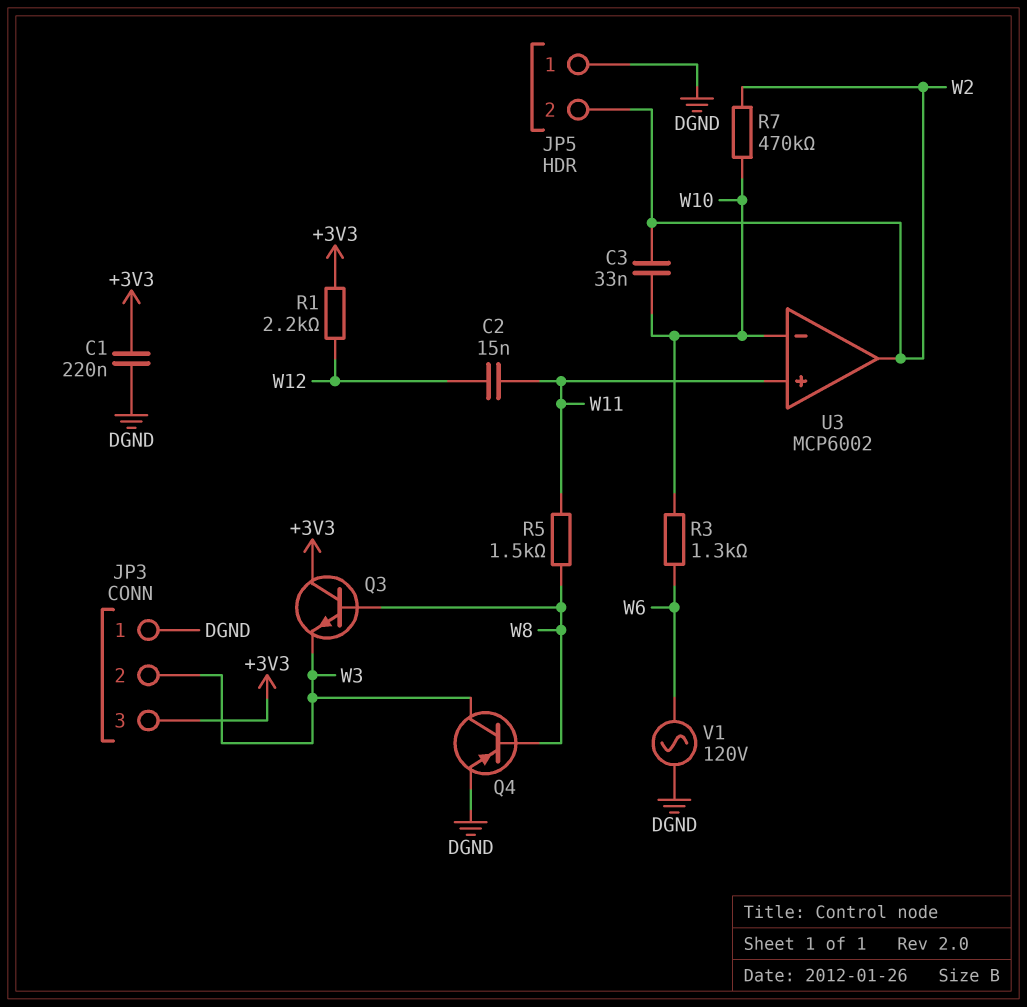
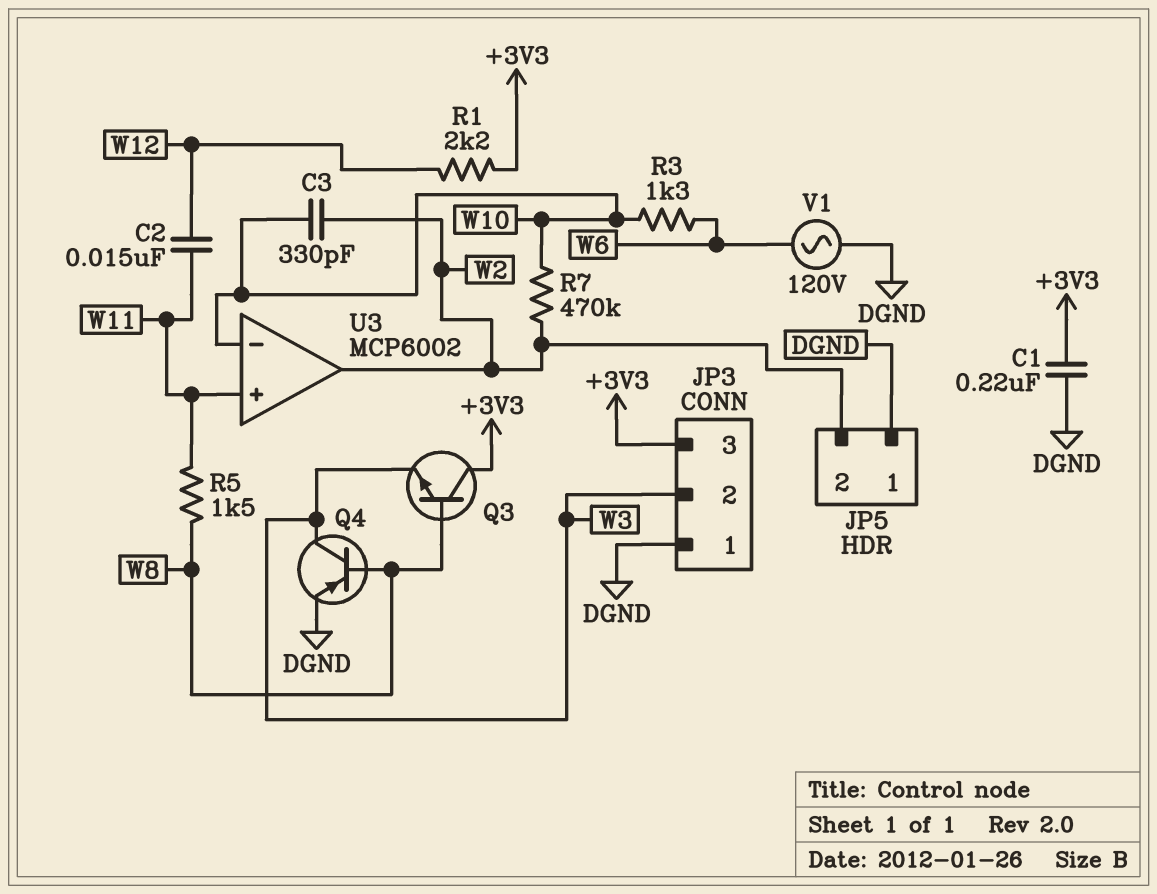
C3: 33nF (W2, W10) -> 330pF (W2, W10)

